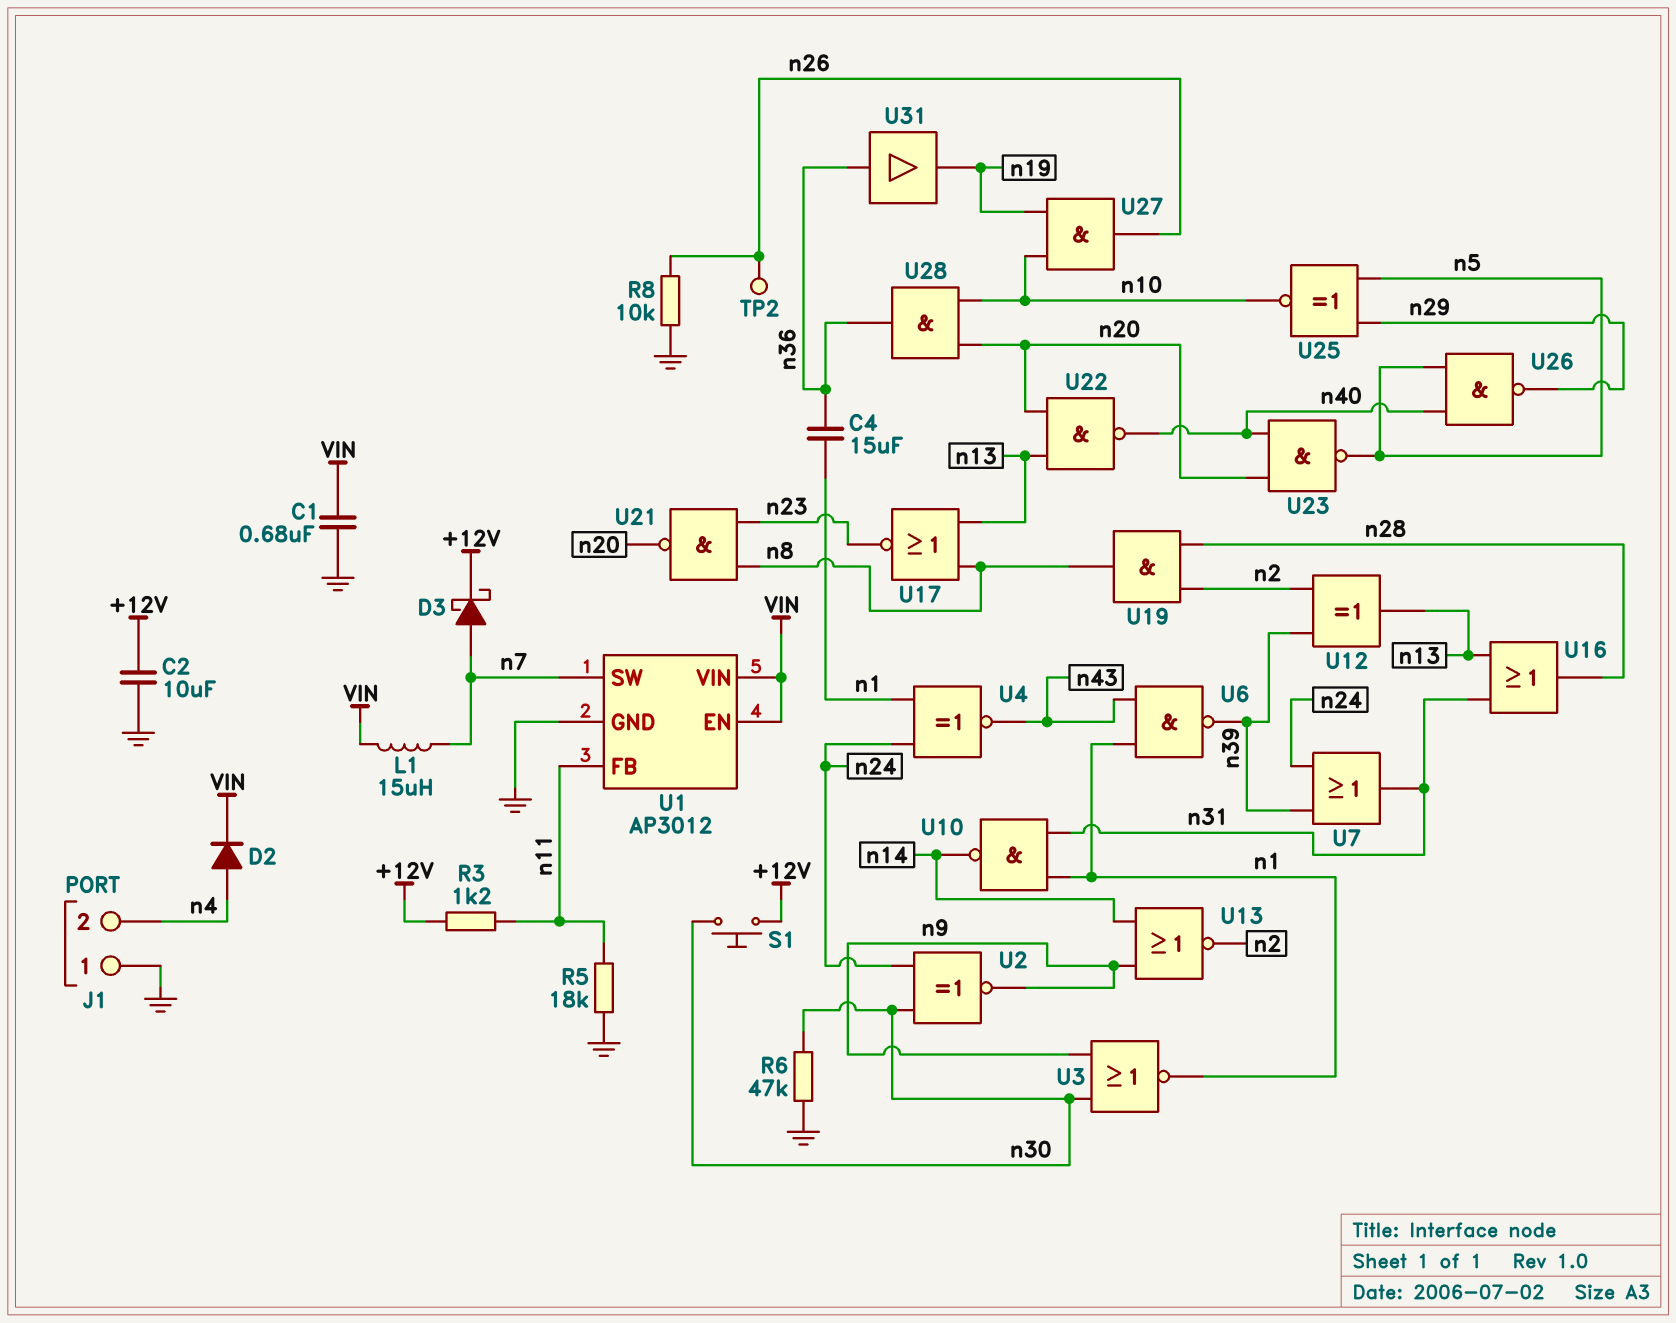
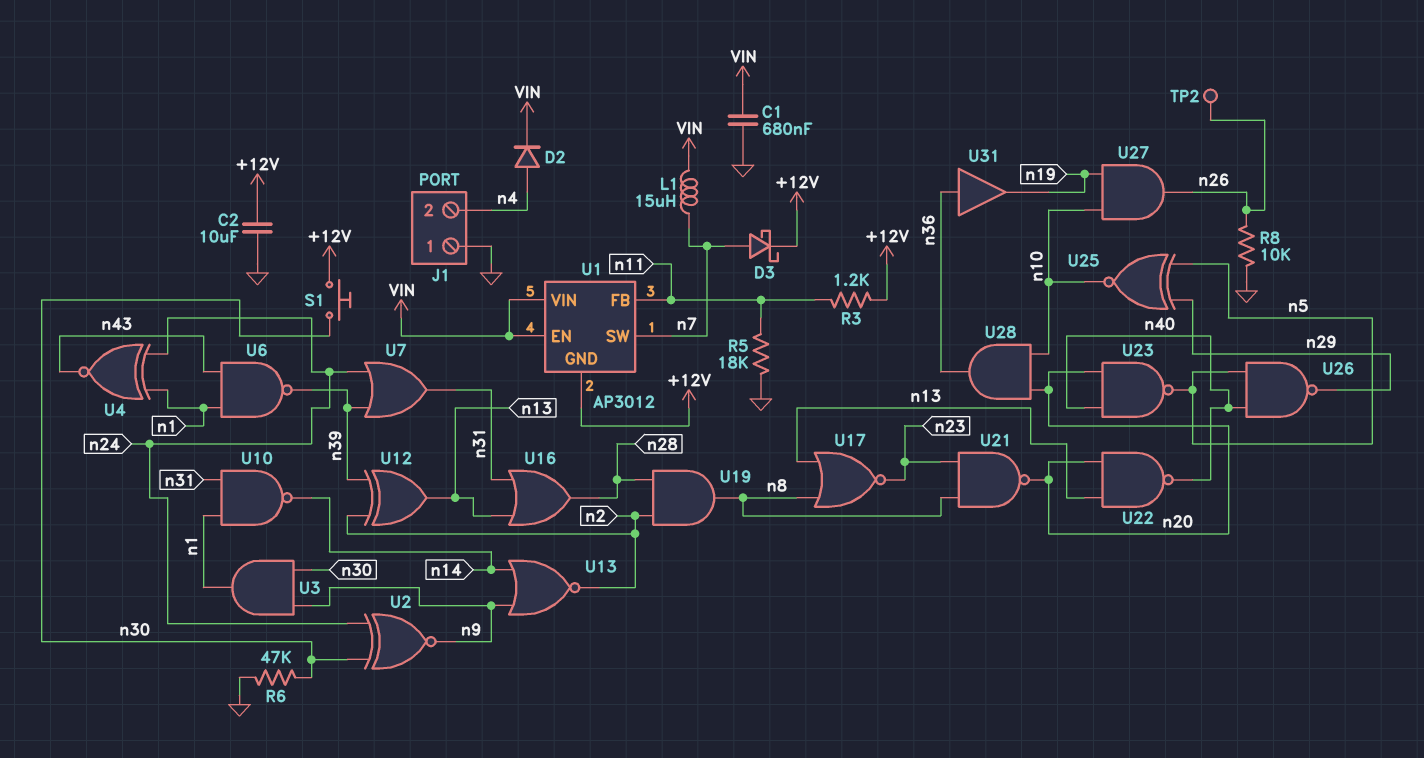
C4: 15uF (n1, n36) -> none
U1 pin GND: GND -> +12V
U3: NOR (in n9, in n30, out n1) -> AND (in n9, in n30, out n1)

